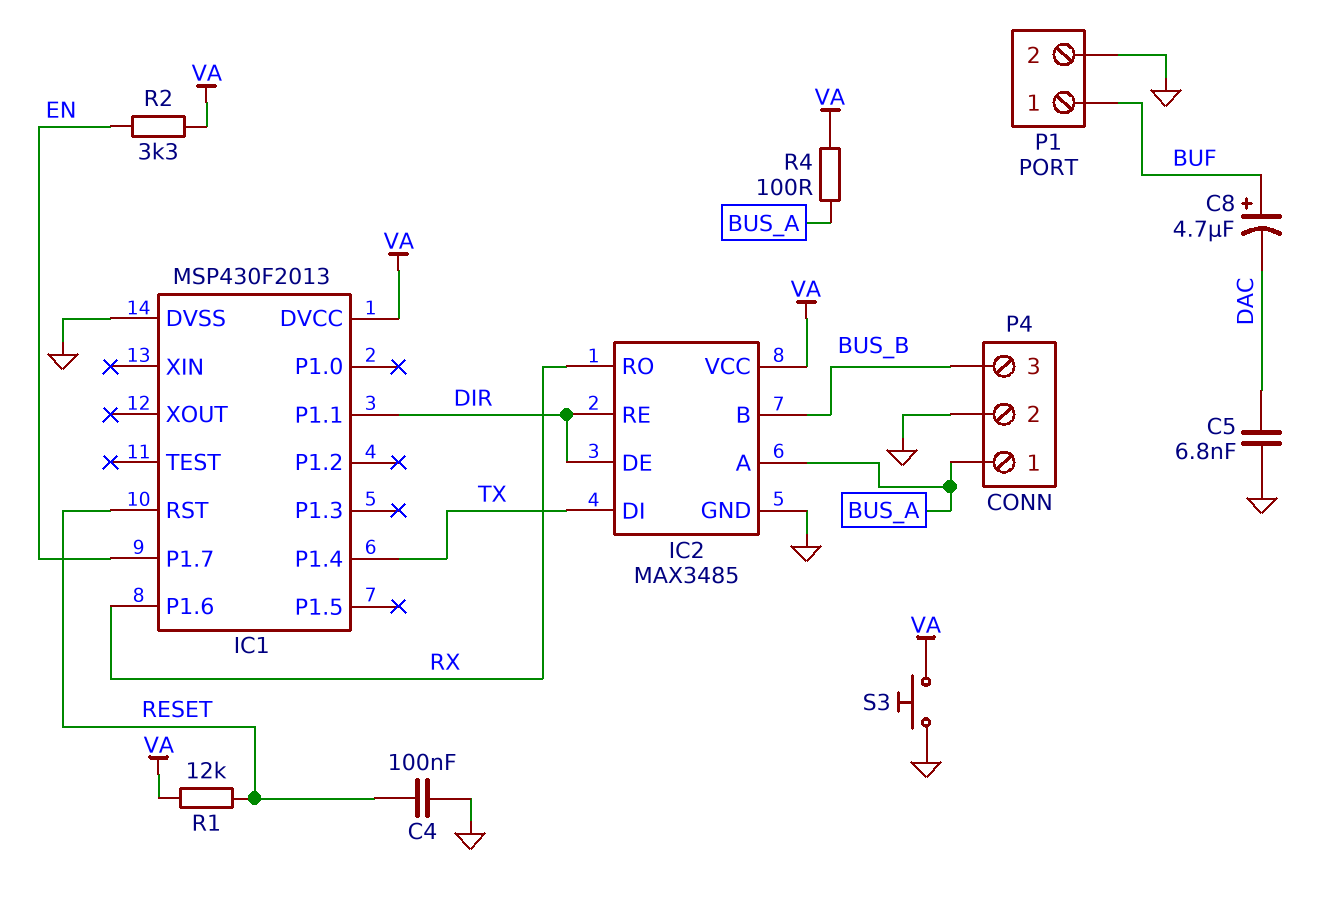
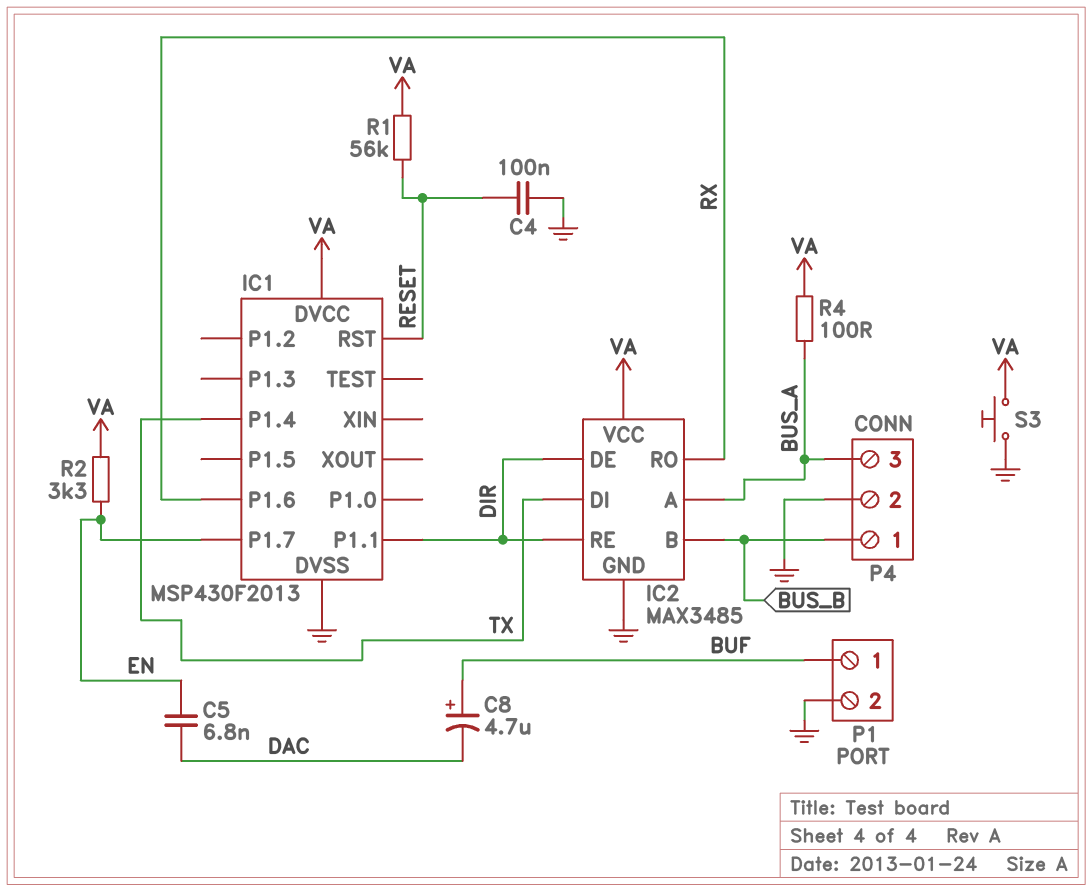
C5: 6.8nF (DAC, GND) -> 6.8nF (DAC, EN)
P4 pin 1: BUS_A -> BUS_B
P4 pin 3: BUS_B -> BUS_A
R1: 12k (RESET, VA) -> 56k (RESET, VA)

